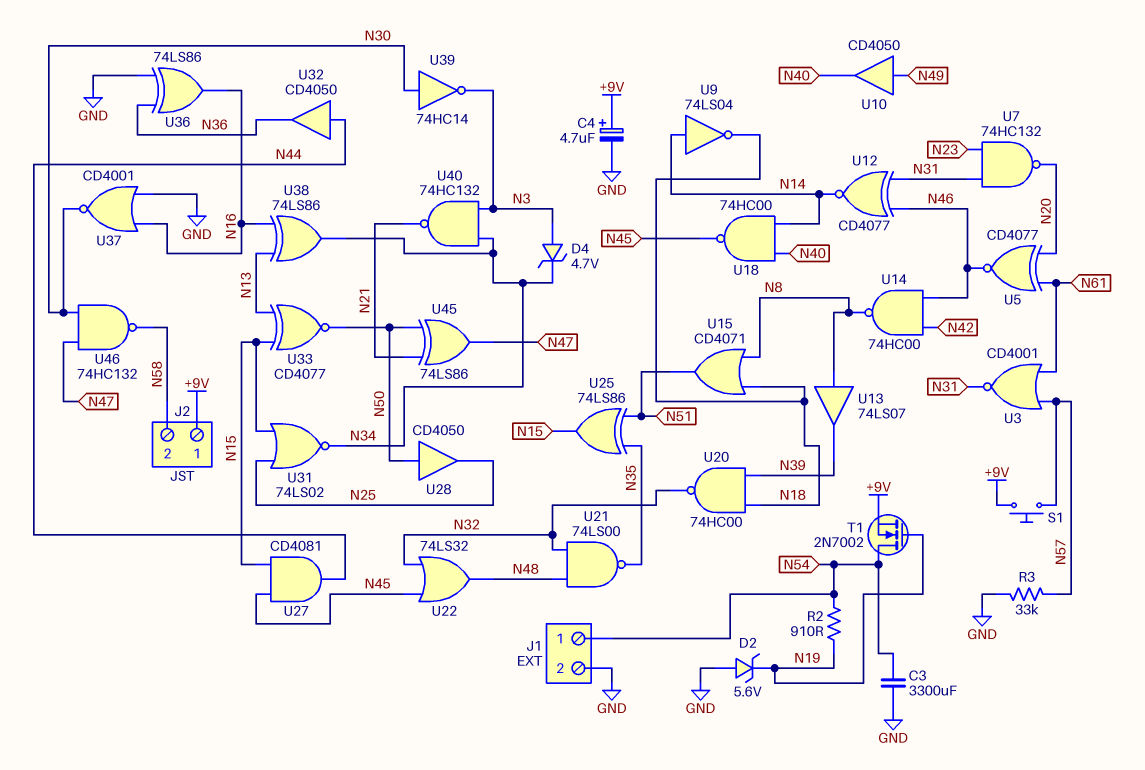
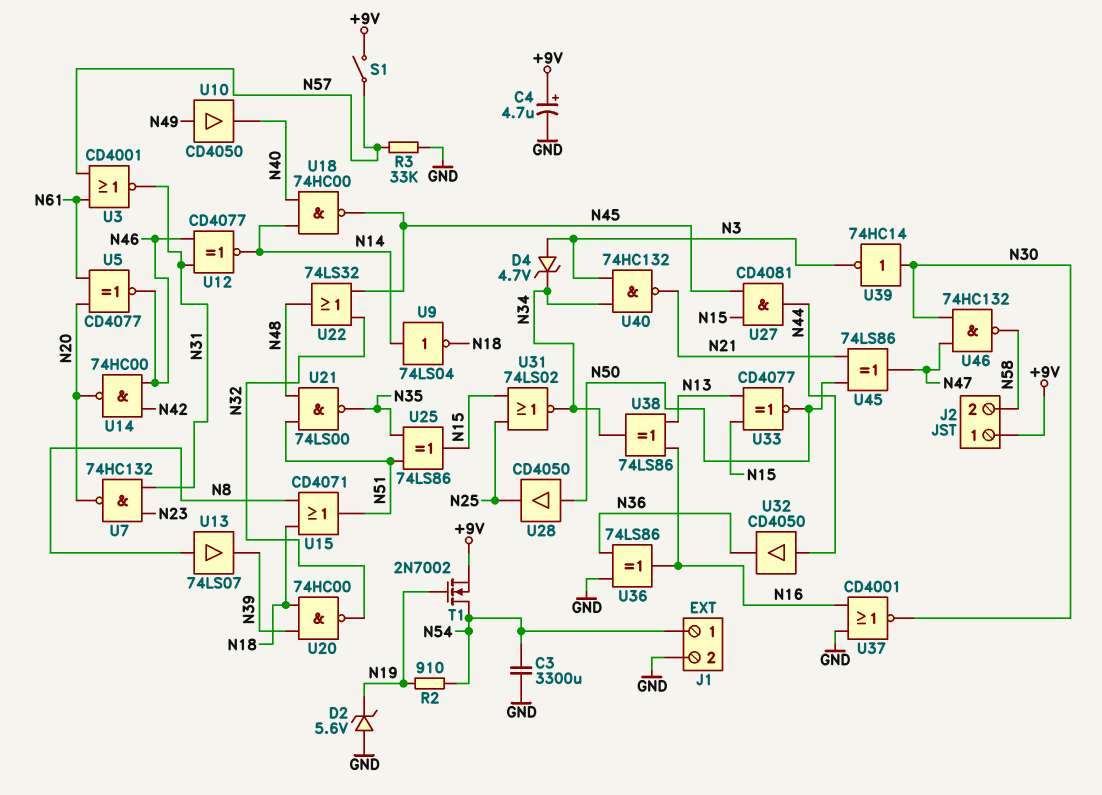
S1: button (+9V, N57) -> switch (+9V, N57)
U14: NAND 74HC00 (in N42, in N46, out N8) -> NAND 74HC00 (in N42, in N46, out N20)
U21: NAND 74LS00 (in N32, in N48, out N35) -> NAND 74LS00 (in N48, in N51, out N35)

